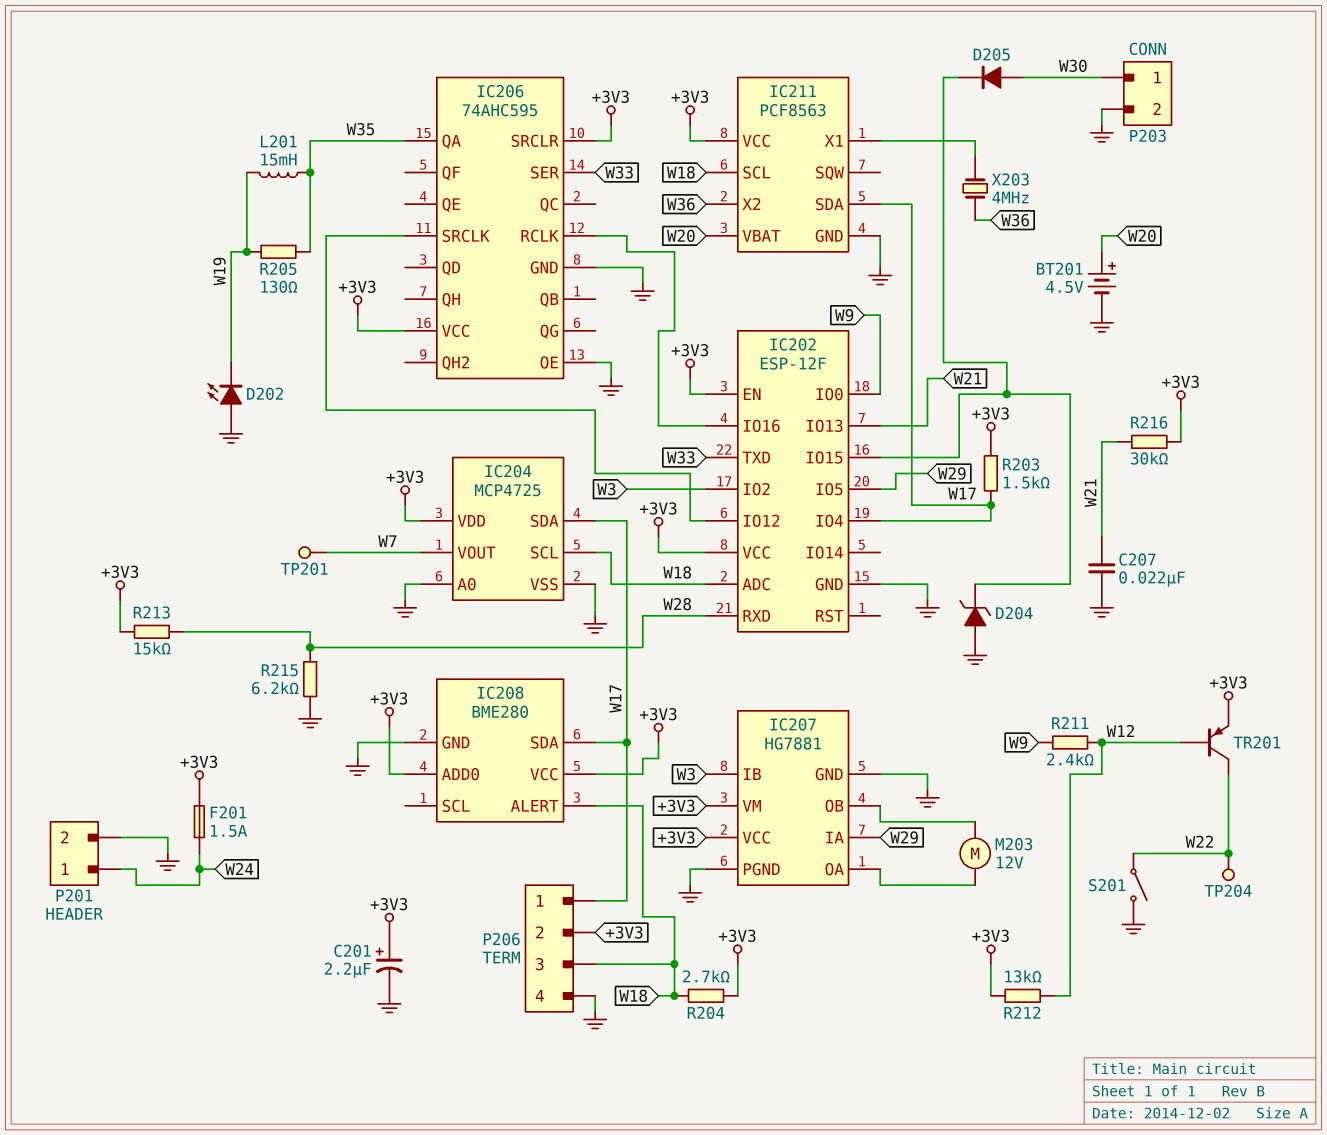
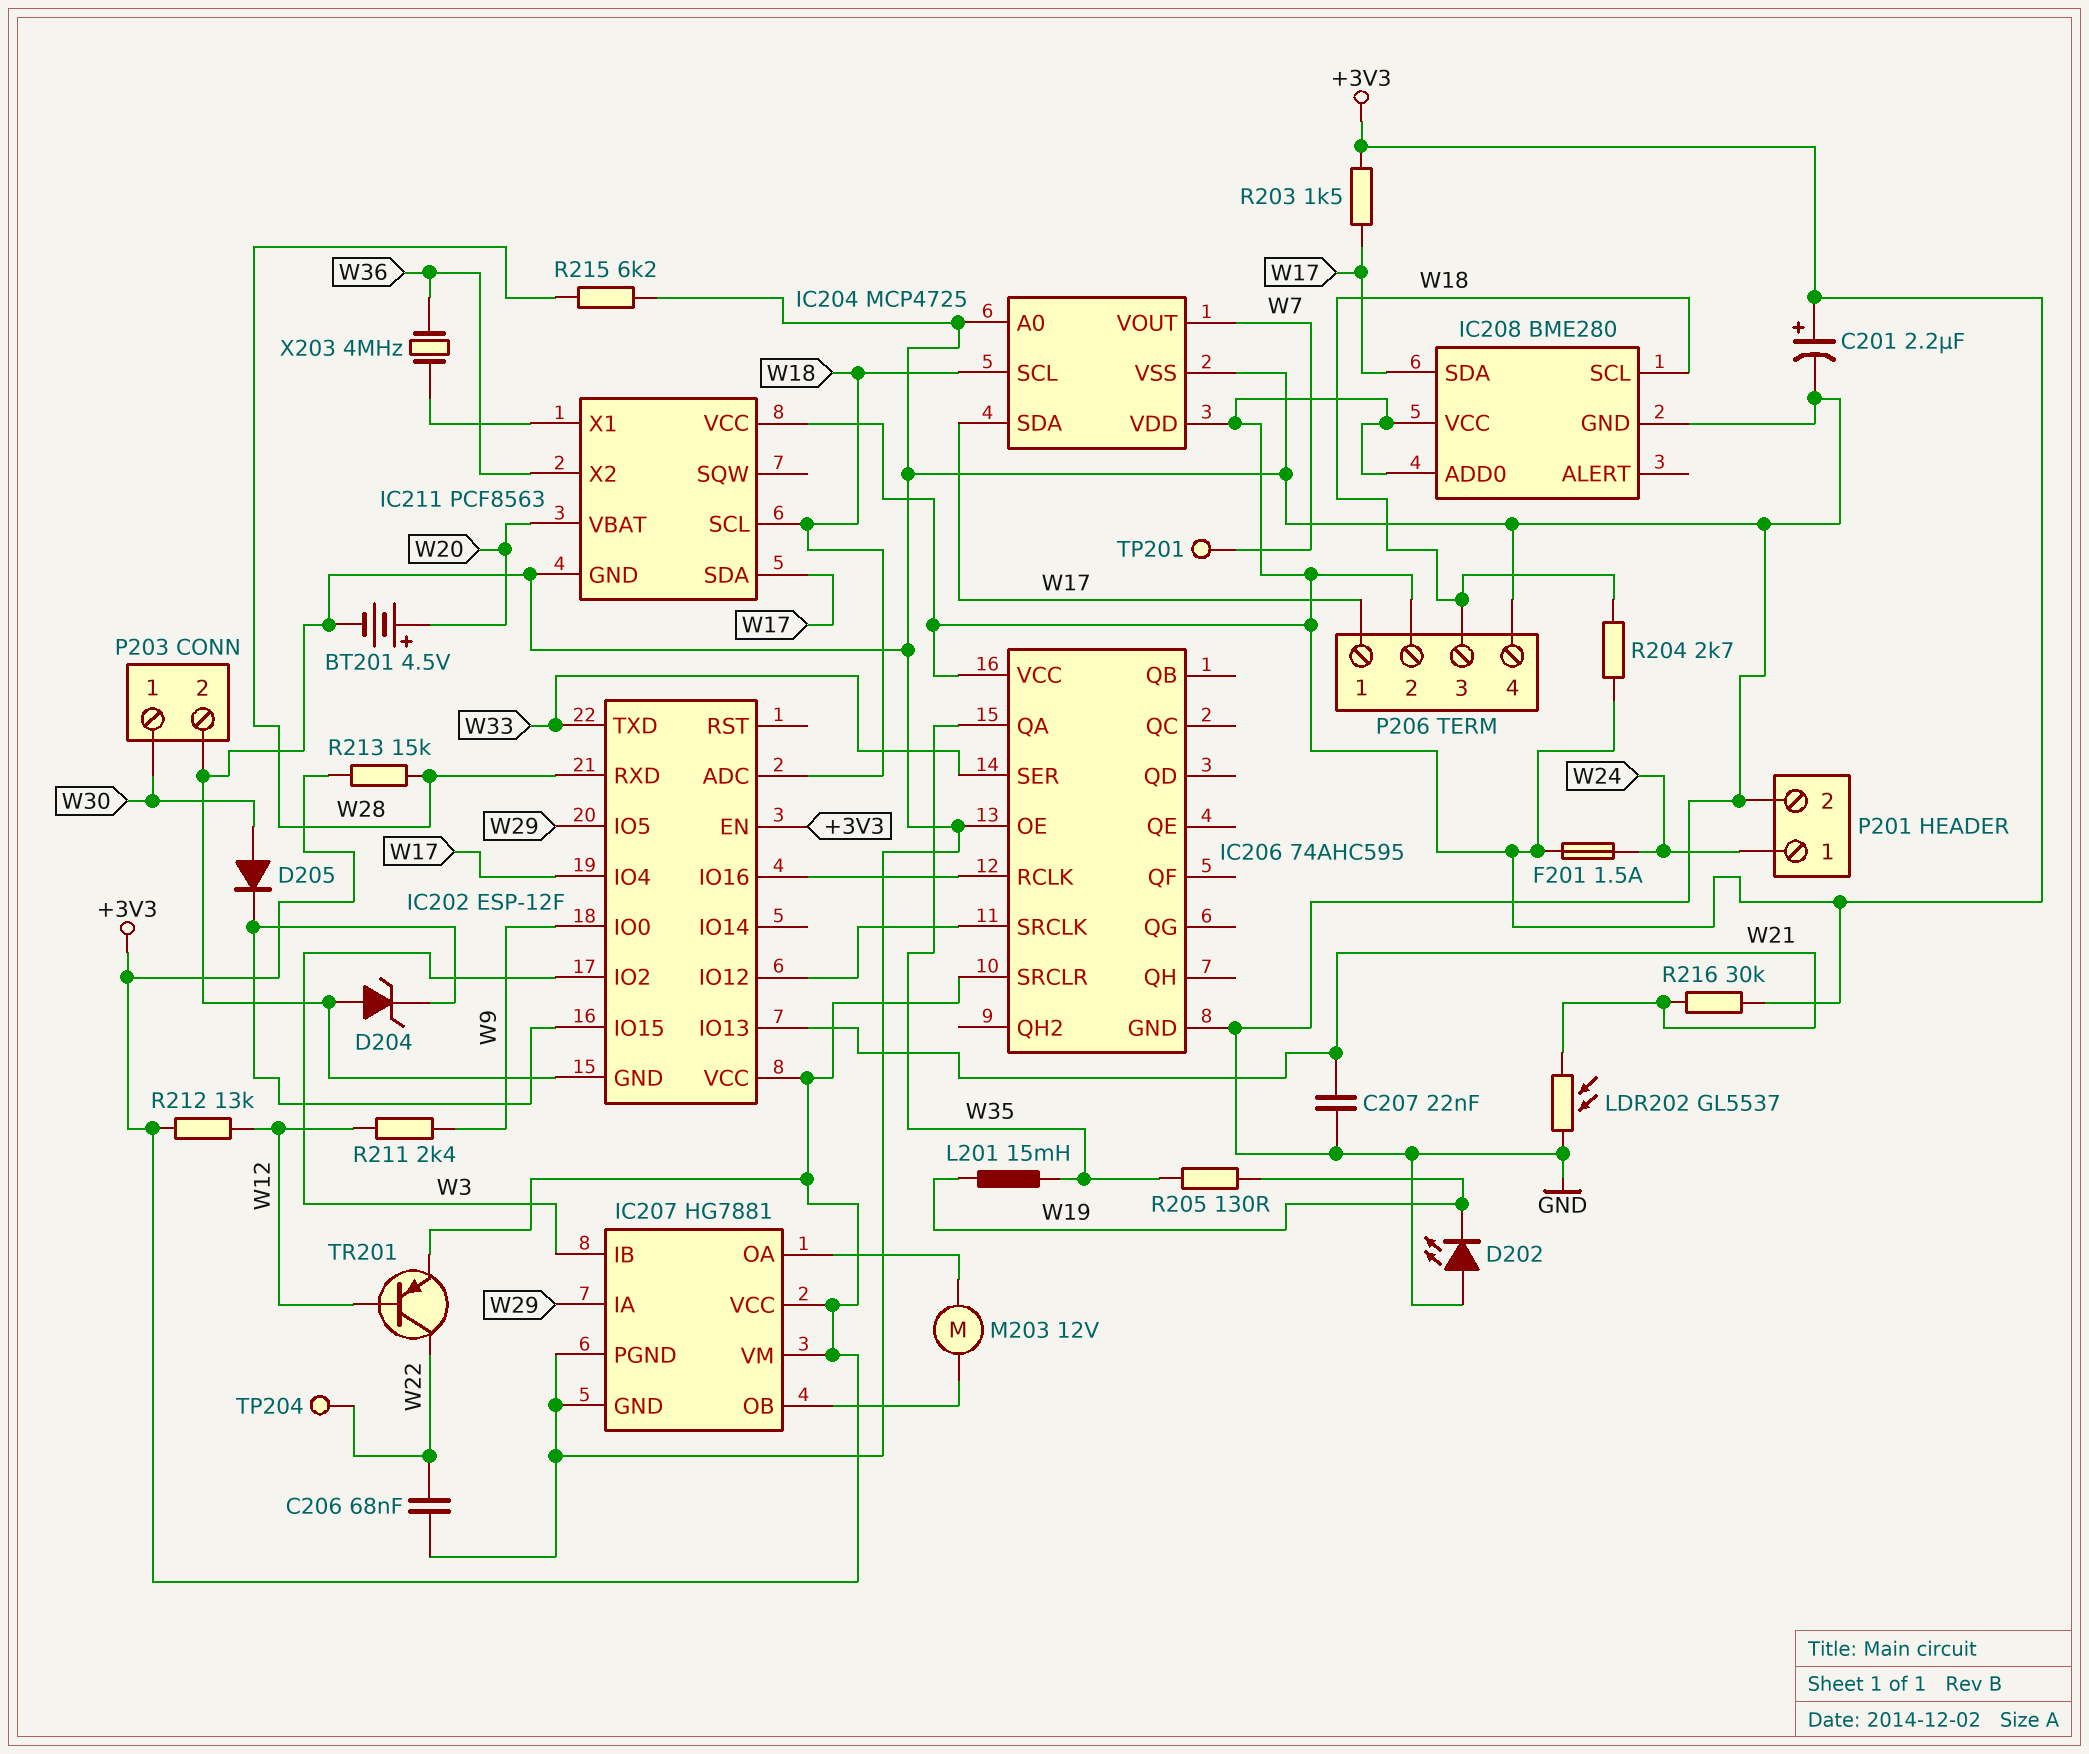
C206: none -> 68nF (GND, W22)
IC208 pin ALERT: W18 -> none
IC208 pin SCL: none -> W18
LDR202: none -> GL5537 (GND, W21)
S201: switch (GND, W22) -> none

